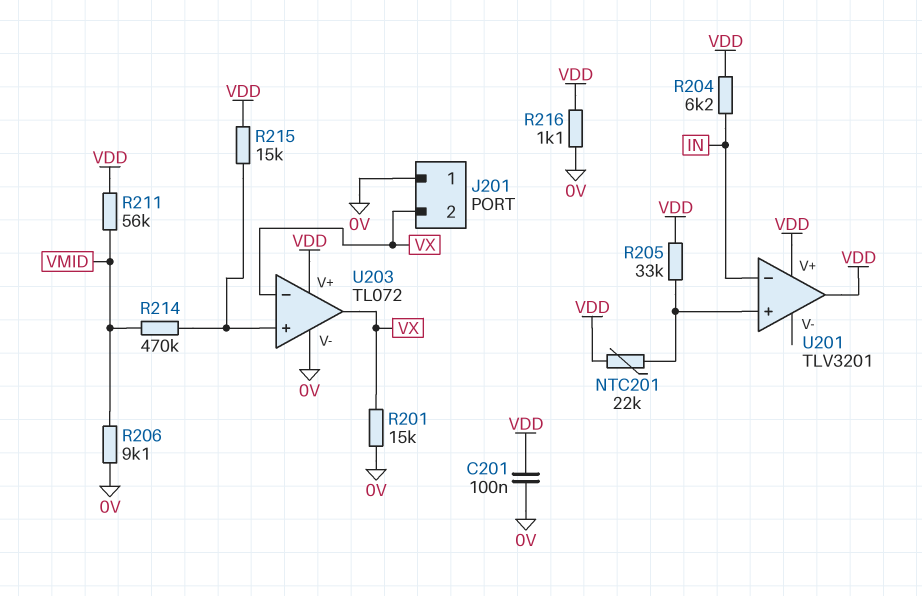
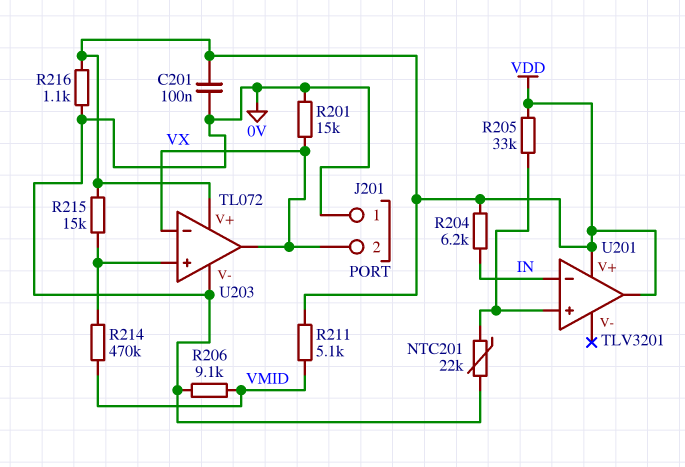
NTC201: 22k (U201/in+, VDD) -> 22k (0V, U201/in+)
R211: 56k (VDD, VMID) -> 5.1k (VDD, VMID)

